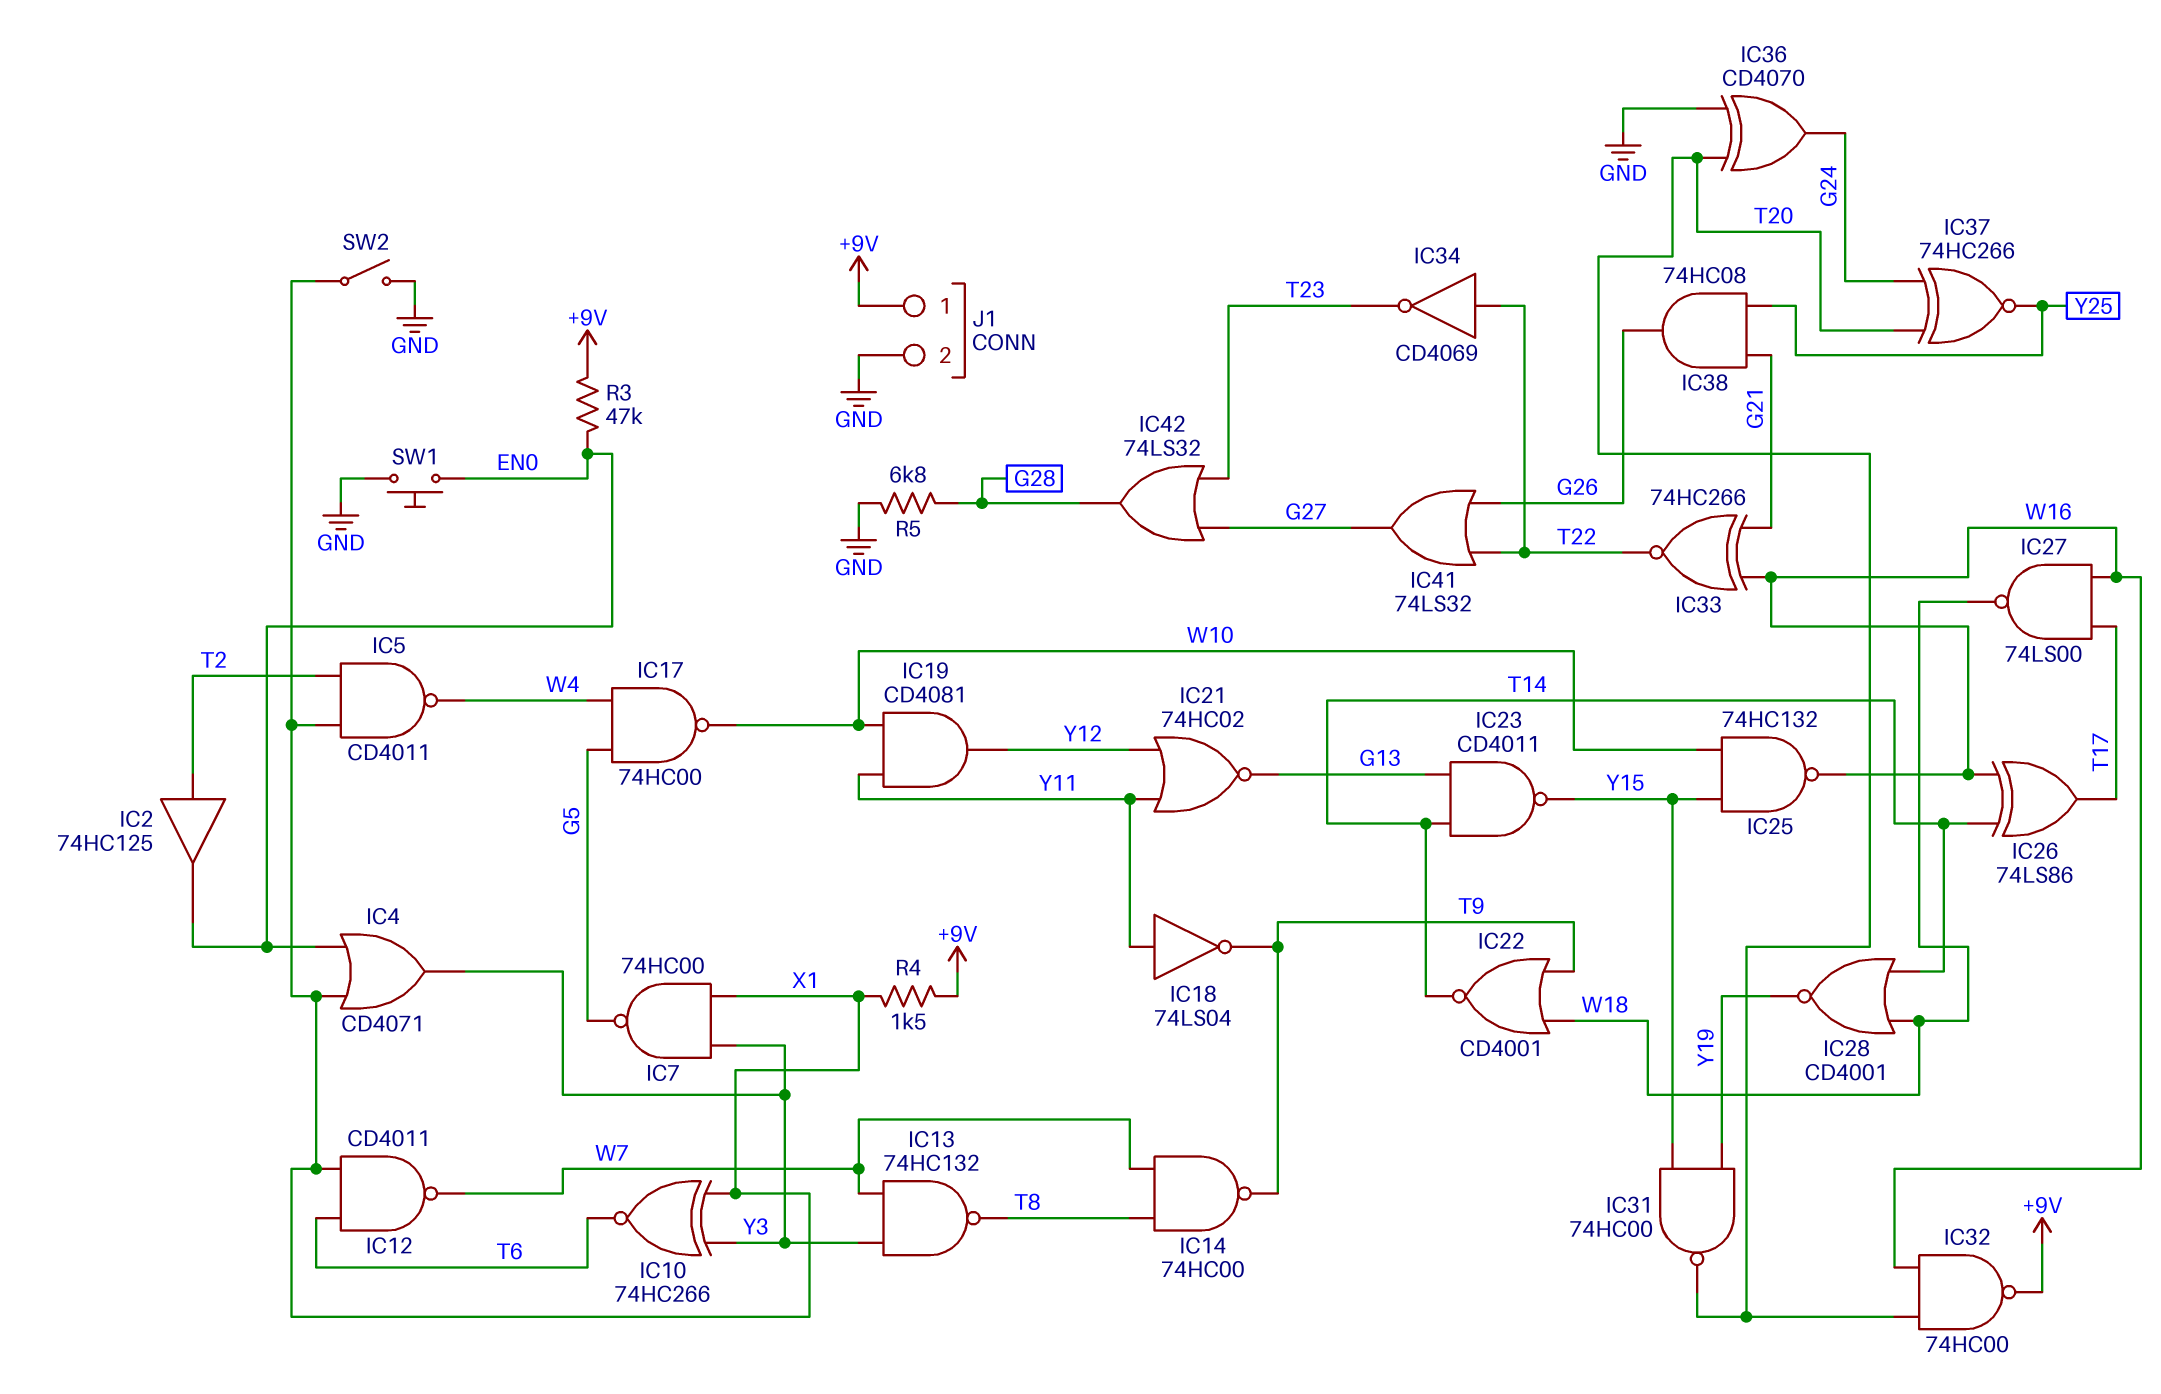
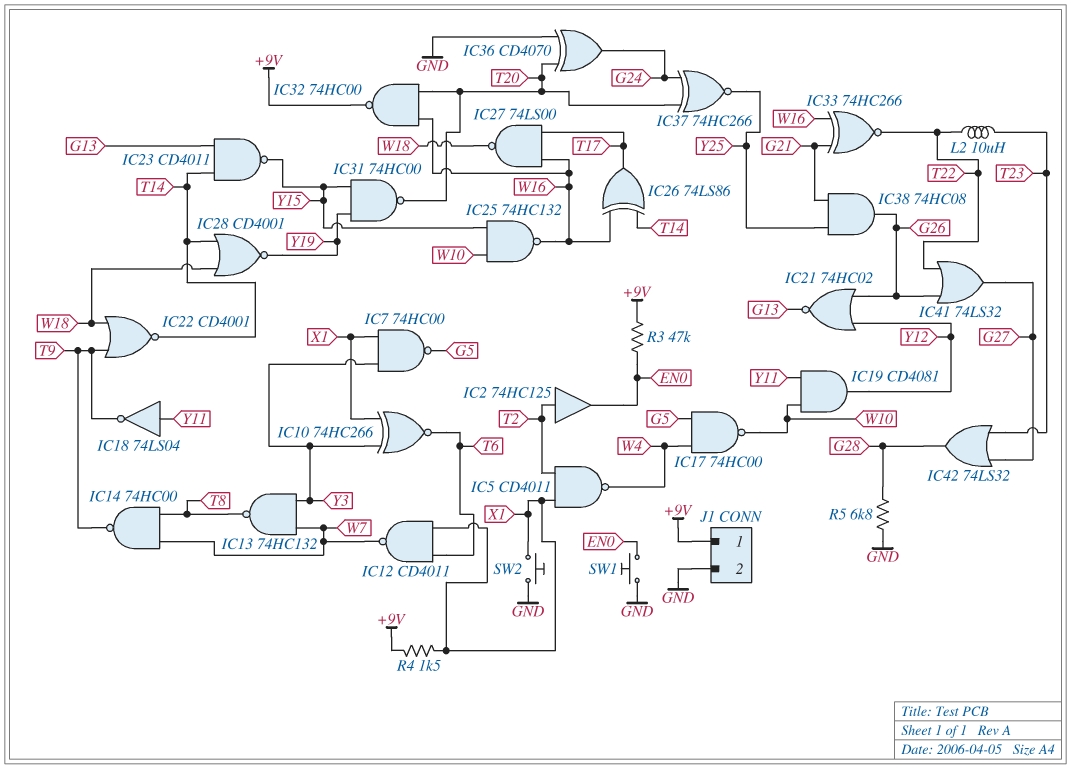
IC4: OR CD4071 (in EN0, in X1, out Y3) -> none
IC21: NOR 74HC02 (in Y11, in Y12, out G13) -> NOR 74HC02 (in G26, in Y12, out G13)
IC34: NOT CD4069 (in T22, out T23) -> none
L2: none -> 10uH (T22, T23)
SW2: switch (GND, X1) -> button (GND, X1)

